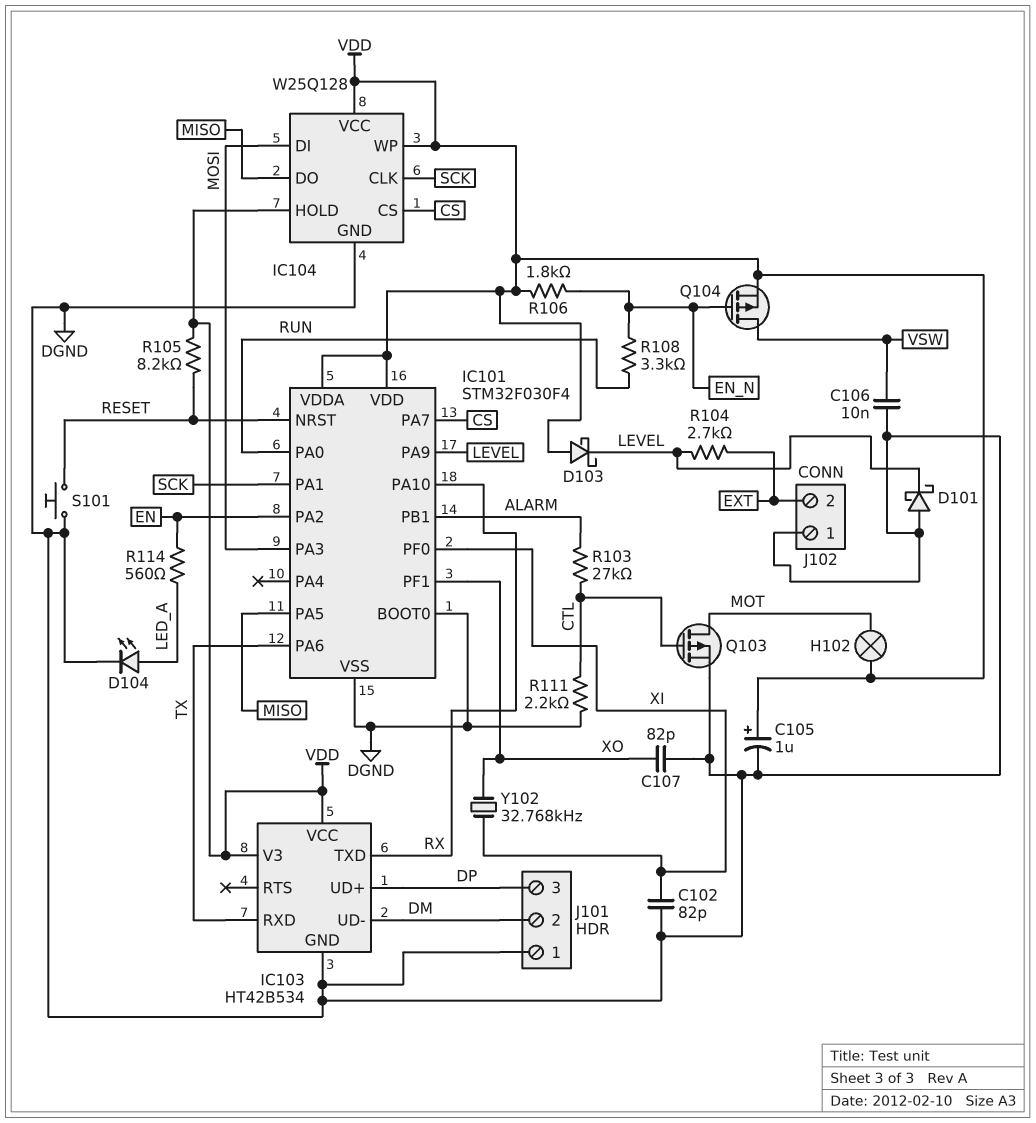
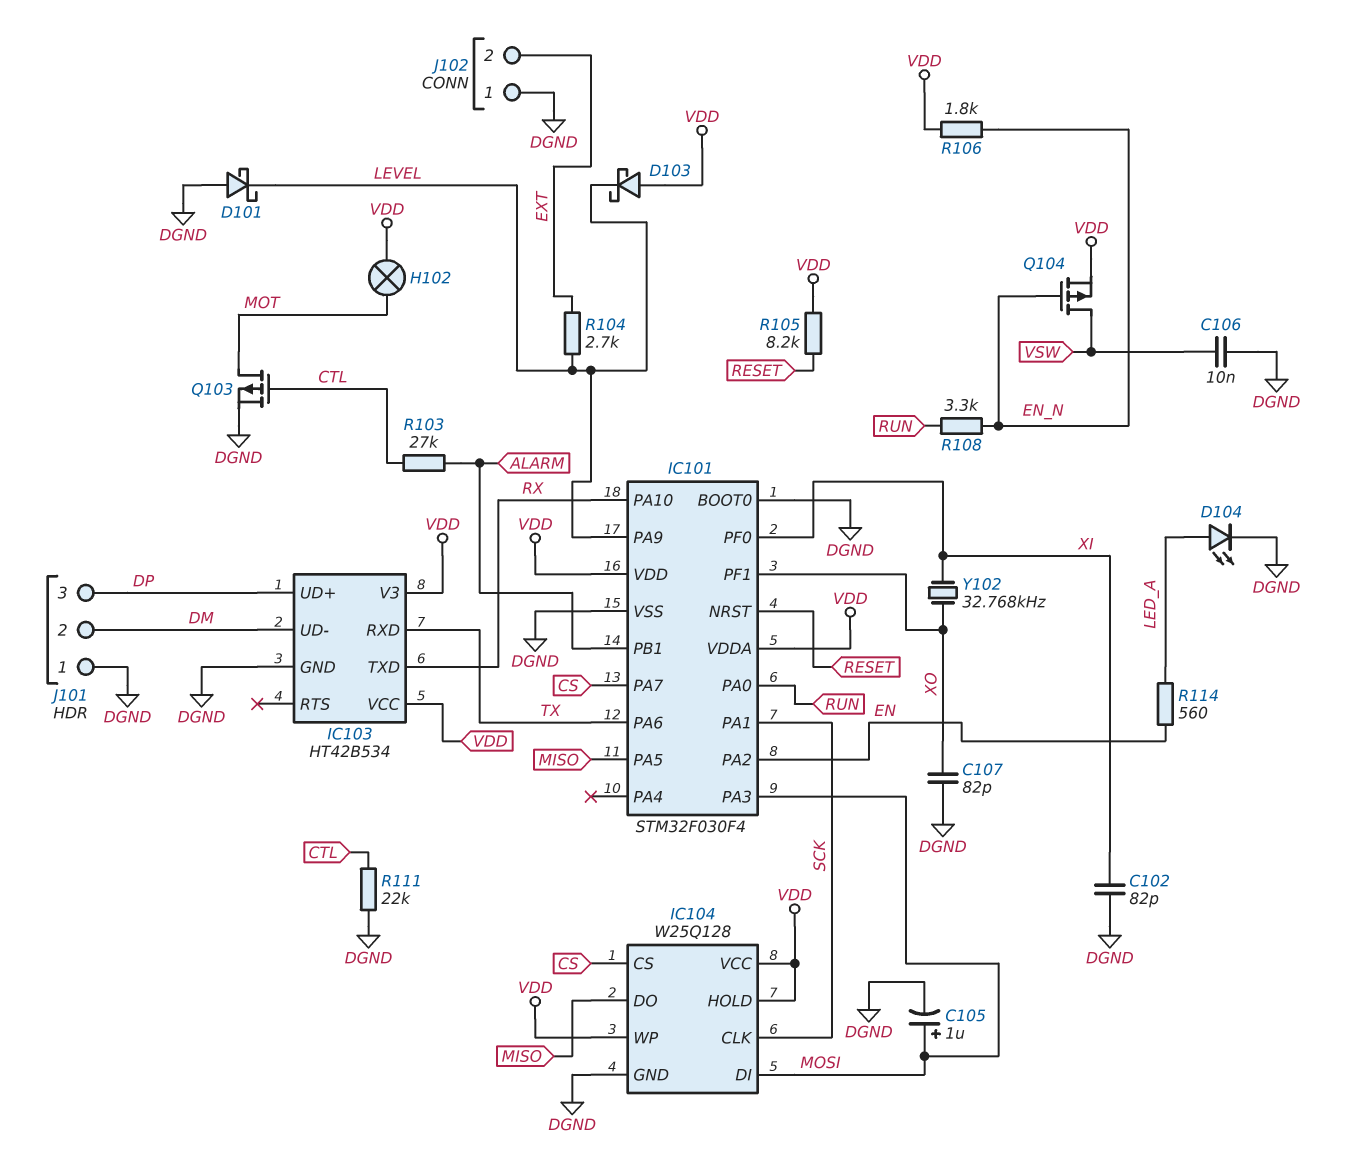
C105: 1uF (plus VDD, minus DGND) -> 1uF (plus MOSI, minus DGND)
R111: 2.2k (CTL, DGND) -> 22k (CTL, DGND)
S101: button (DGND, RESET) -> none

